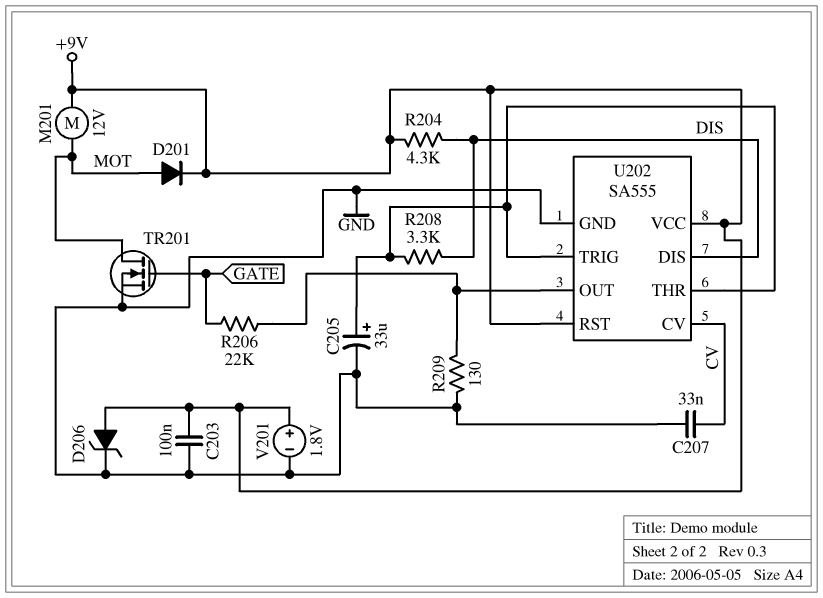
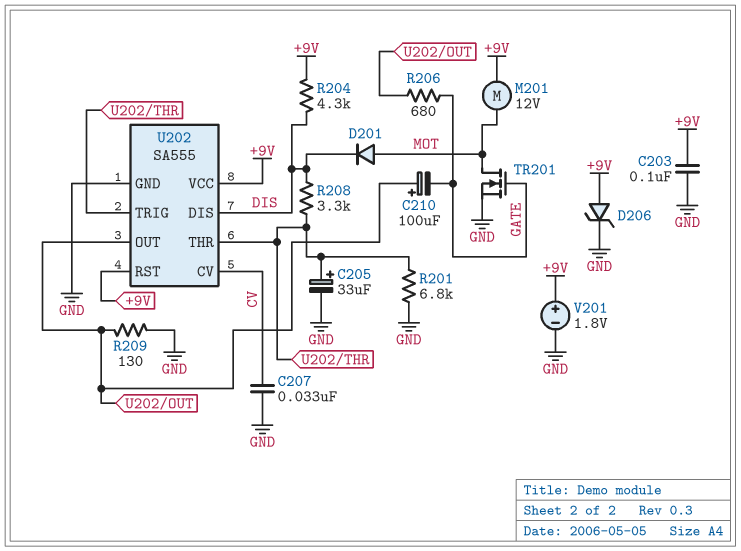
C210: none -> 100uF (plus U202/OUT, minus GATE)
D201: diode (A MOT, K +9V) -> diode (A MOT, K DIS)
R201: none -> 6.8k (GND, U202/THR)
R206: 22k (GATE, U202/OUT) -> 680 (GATE, U202/OUT)

